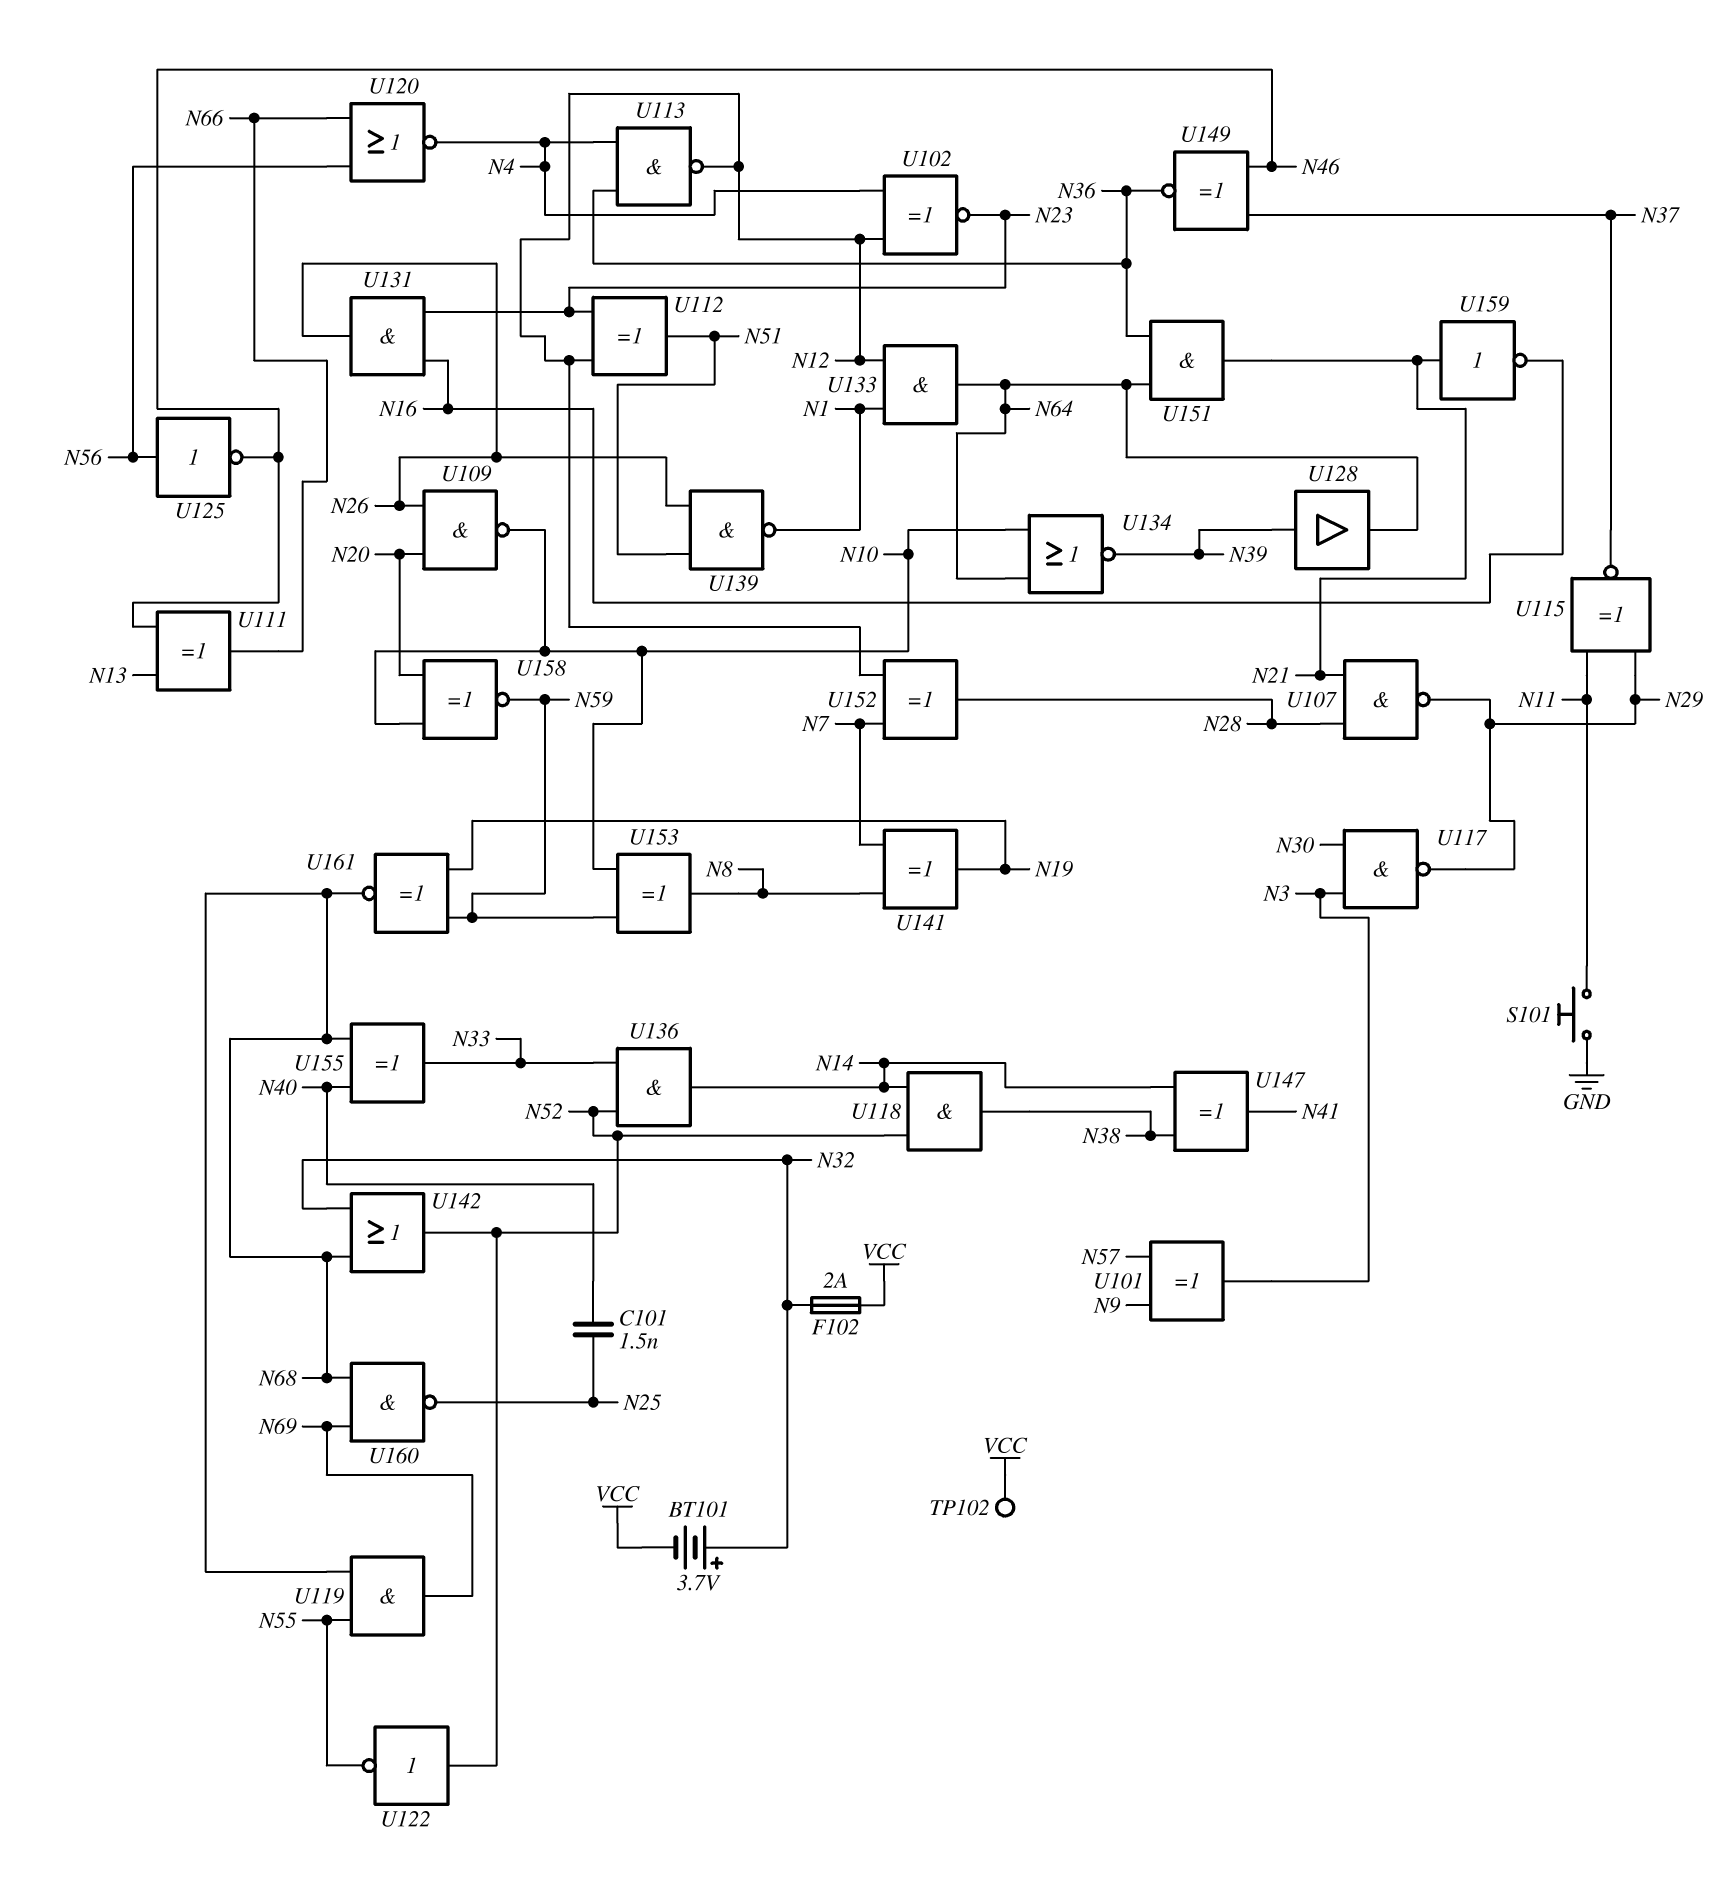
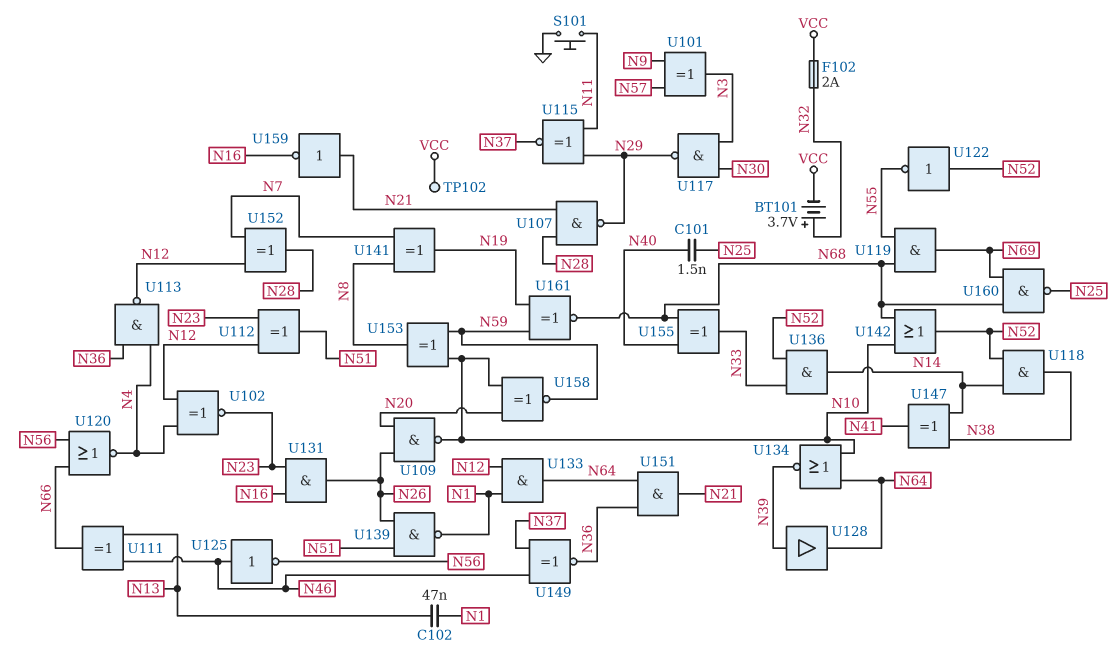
C102: none -> 47nF (N1, N13)
U125: NOT (in N56, out N46) -> NOT (in N46, out N56)
U142: OR (in N32, in N68, out N52) -> OR (in N10, in N68, out N52)

